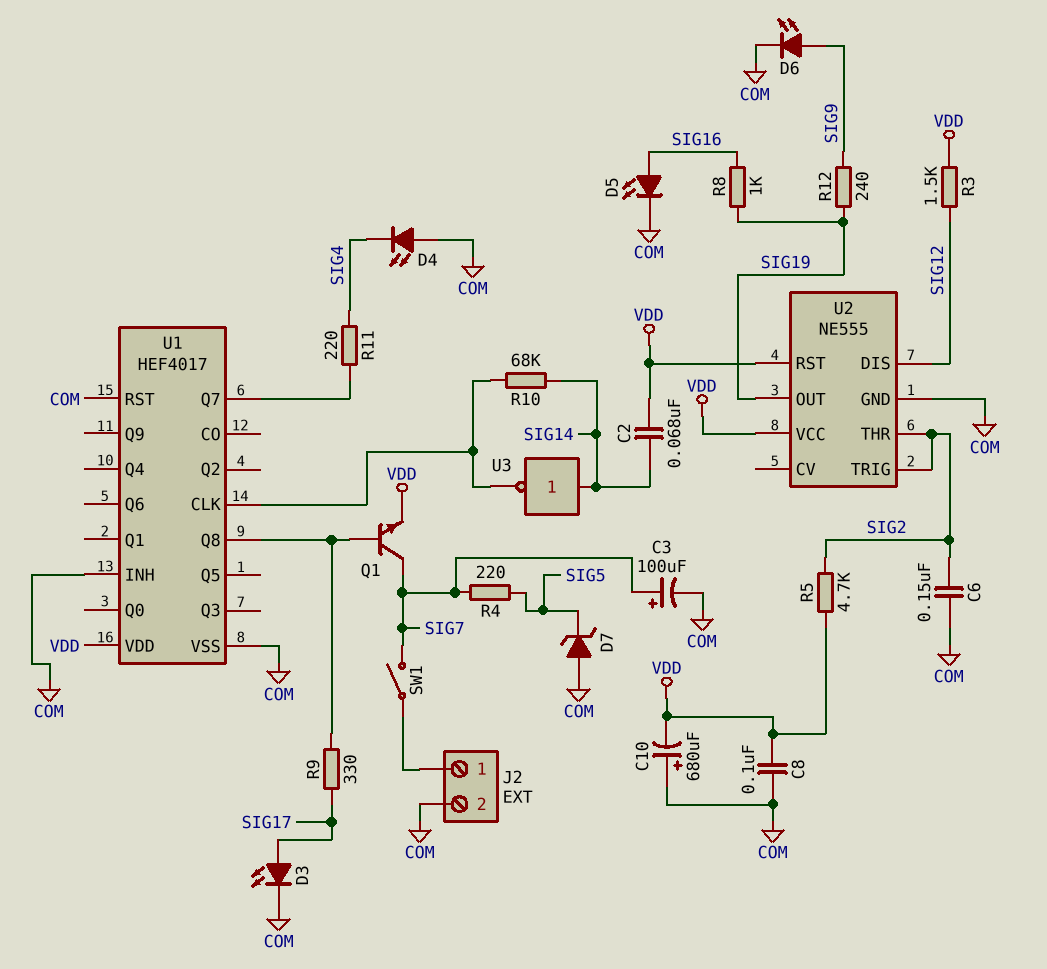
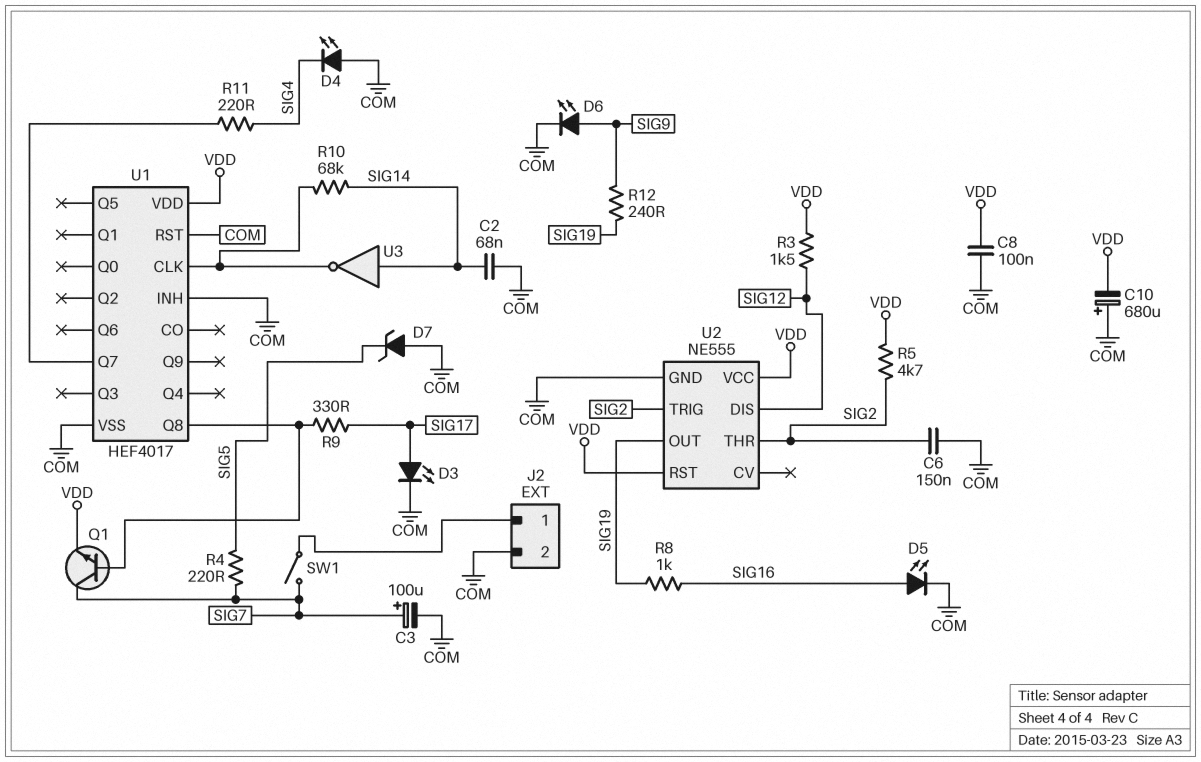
C2: 68nF (SIG14, VDD) -> 68nF (COM, SIG14)

